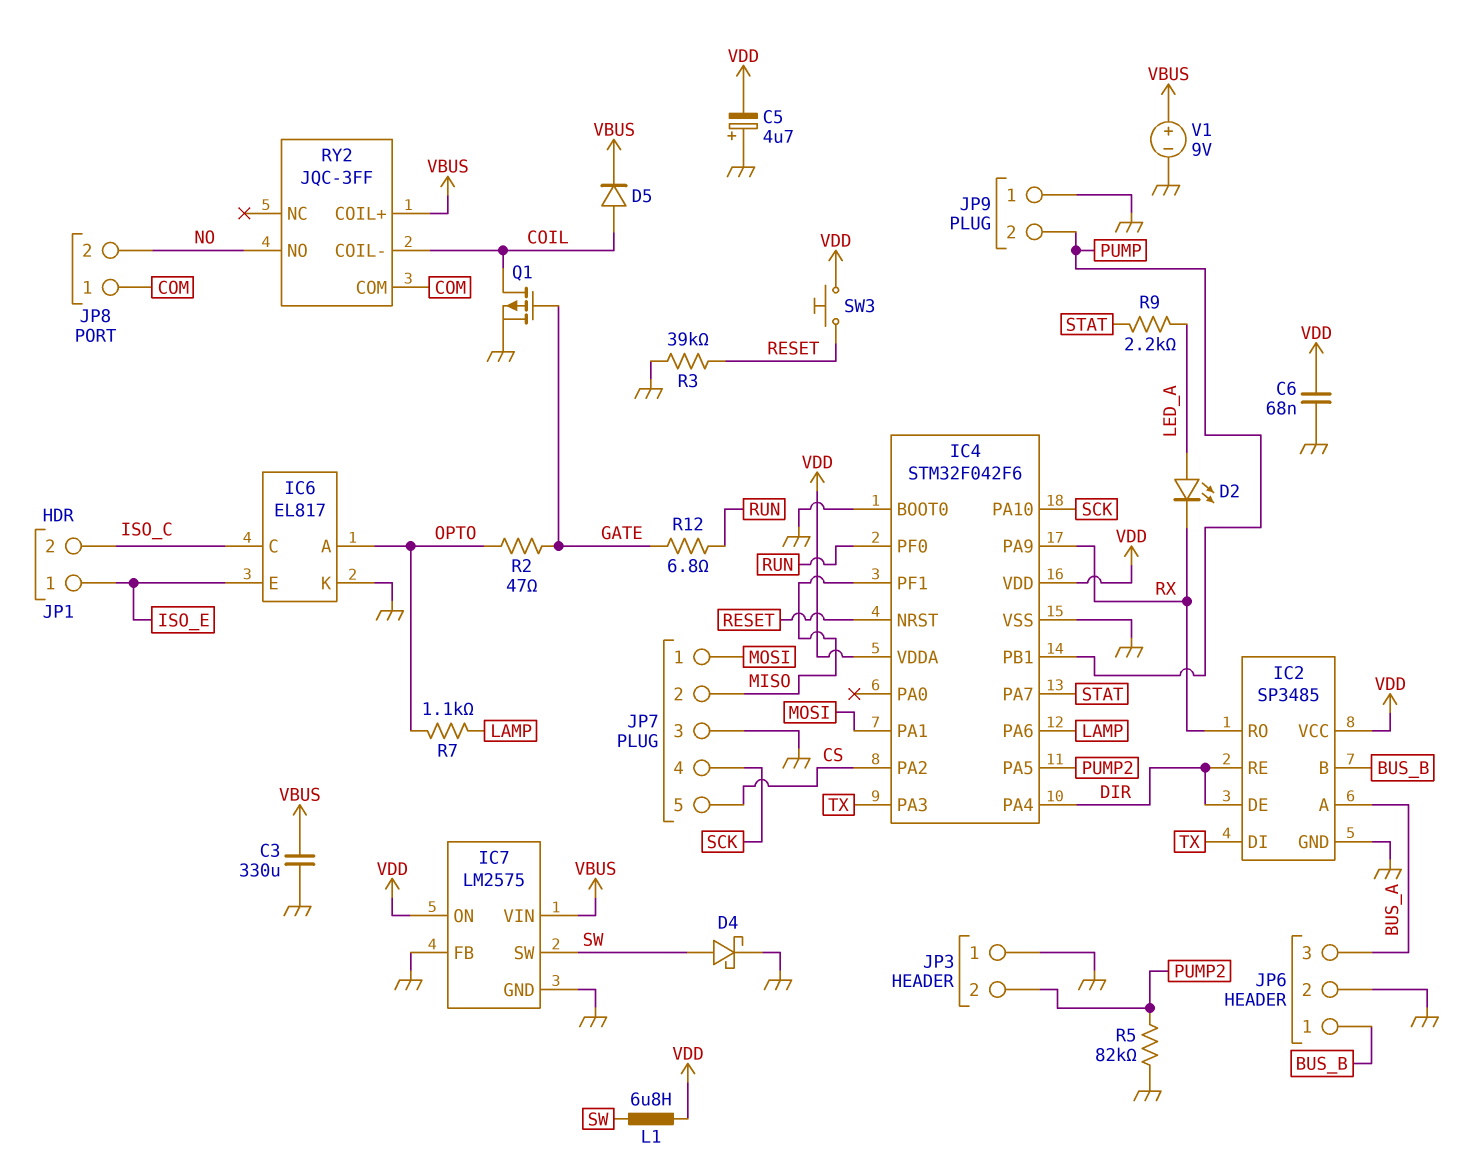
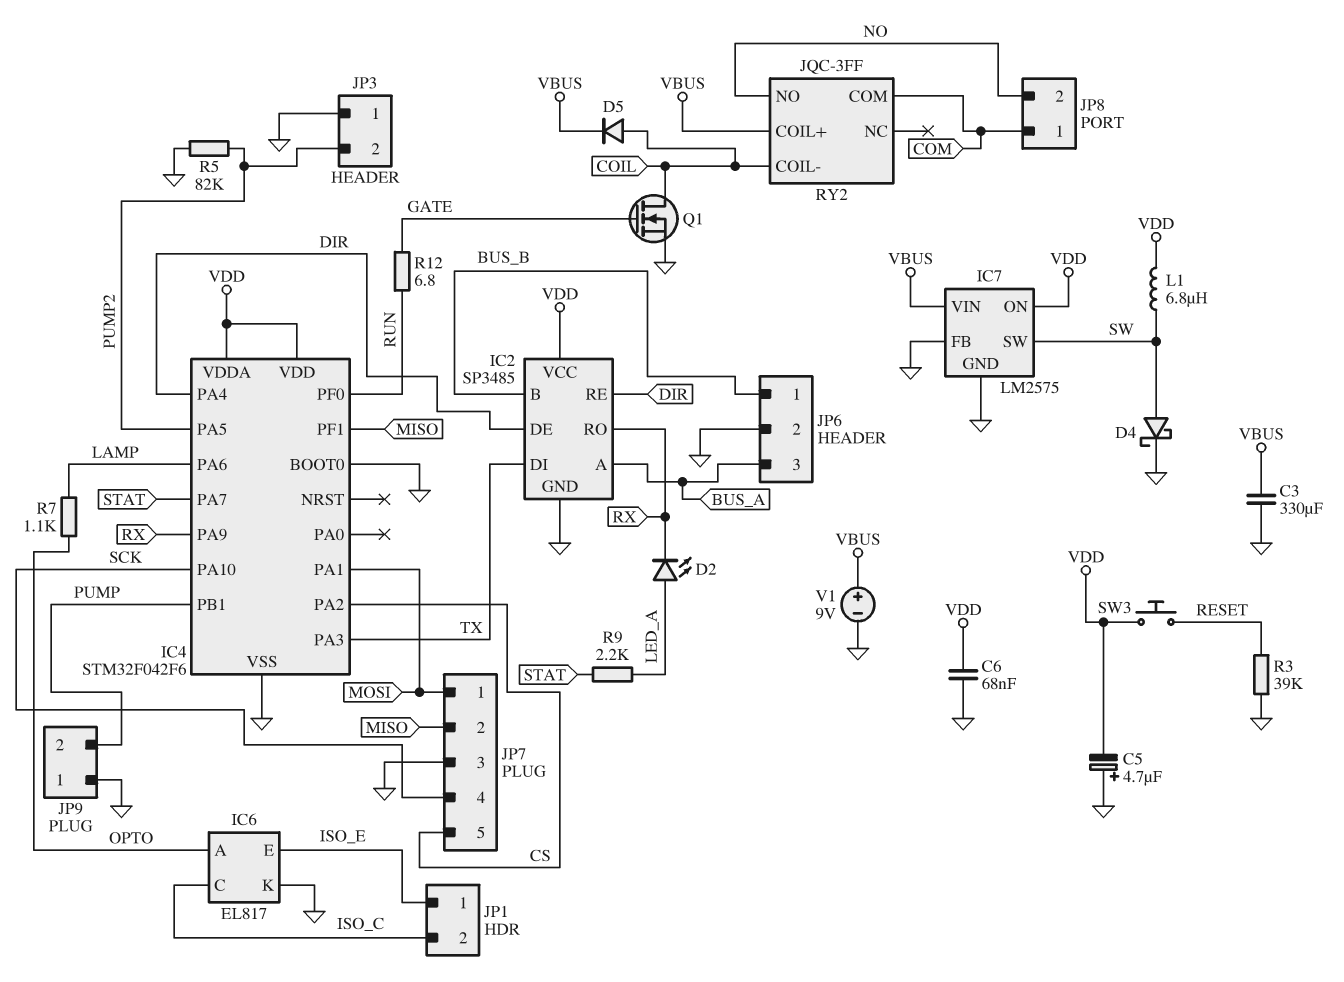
IC4 pin NRST: RESET -> none
Q1: PMOS (G GATE, D COIL, S GND) -> NMOS (G GATE, D COIL, S GND)
R2: 47 (GATE, OPTO) -> none

